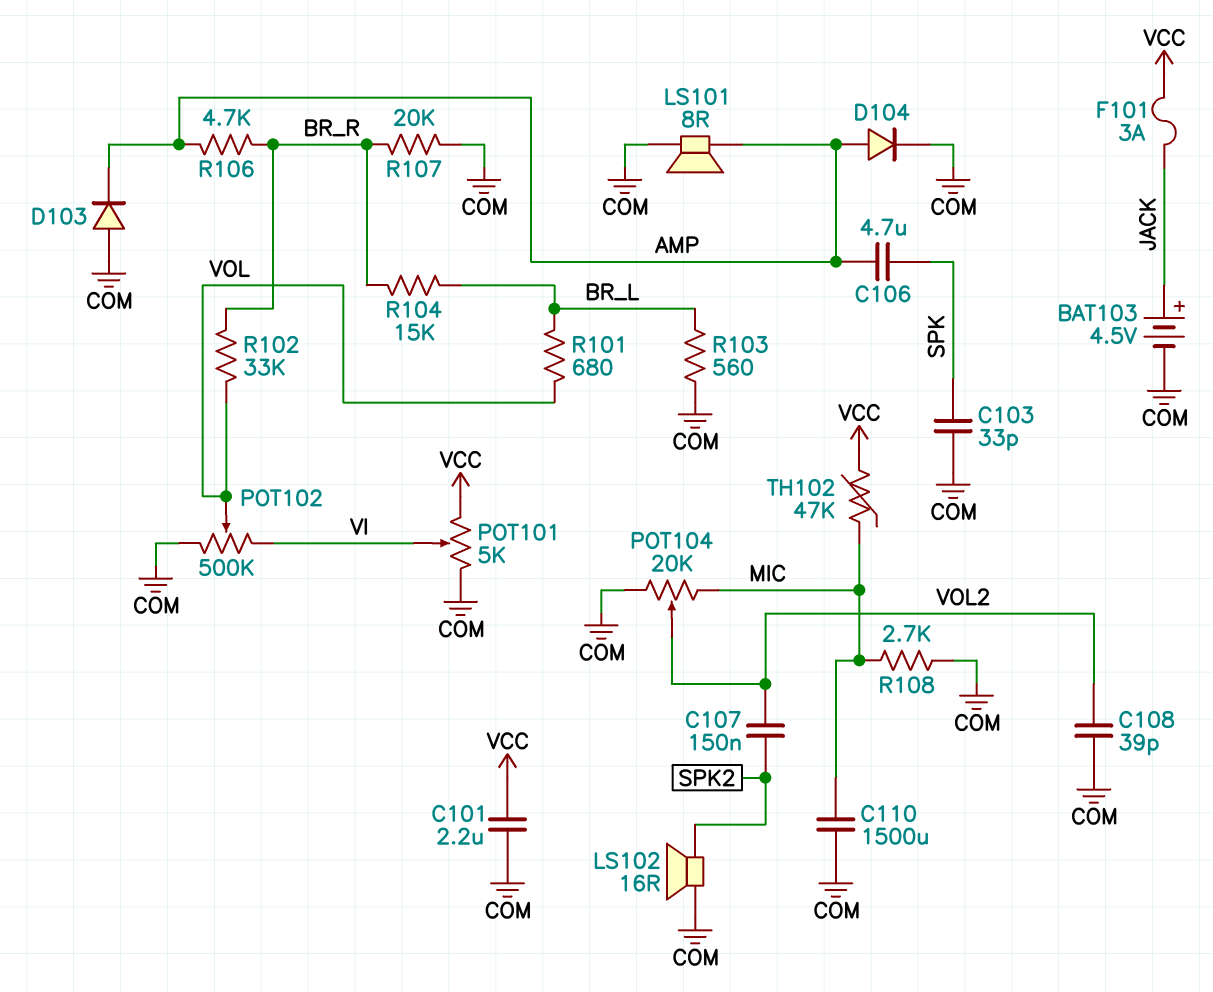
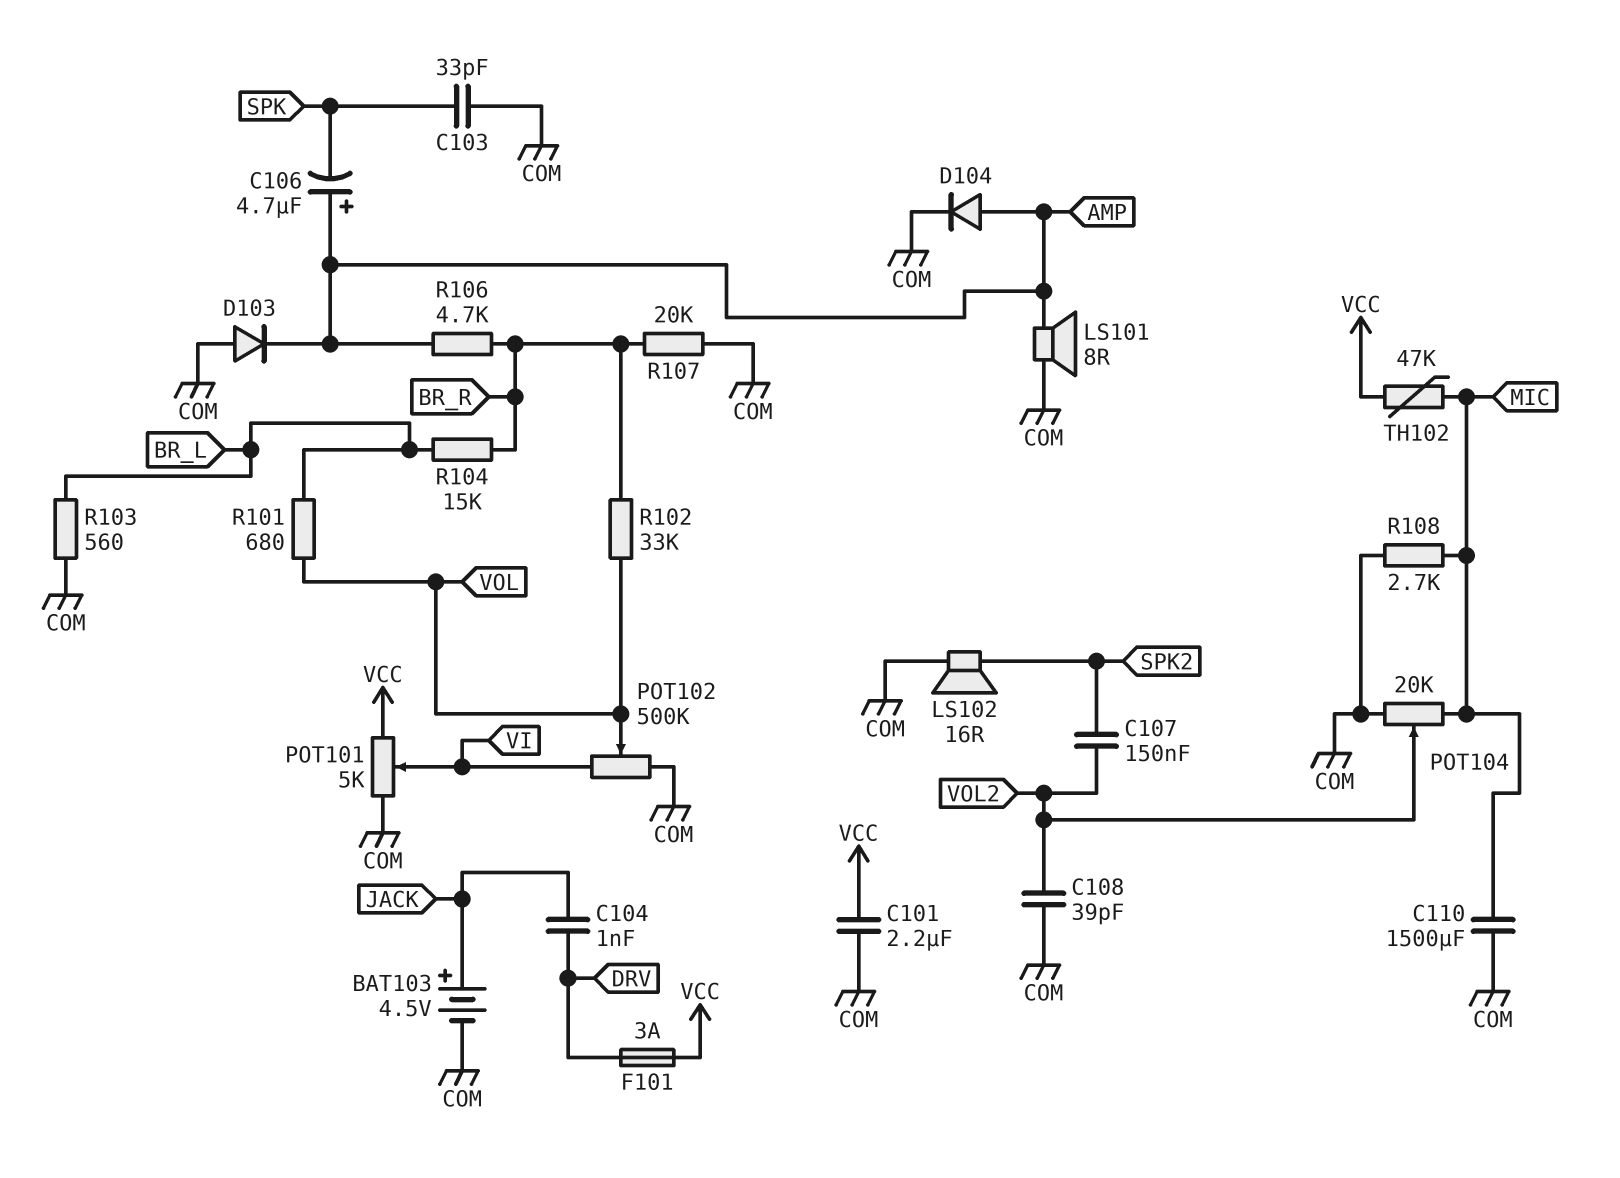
C104: none -> 1nF (DRV, JACK)
C106: 4.7uF (AMP, SPK) -> 4.7uF (plus AMP, minus SPK)
F101: 3A (JACK, VCC) -> 3A (DRV, VCC)

